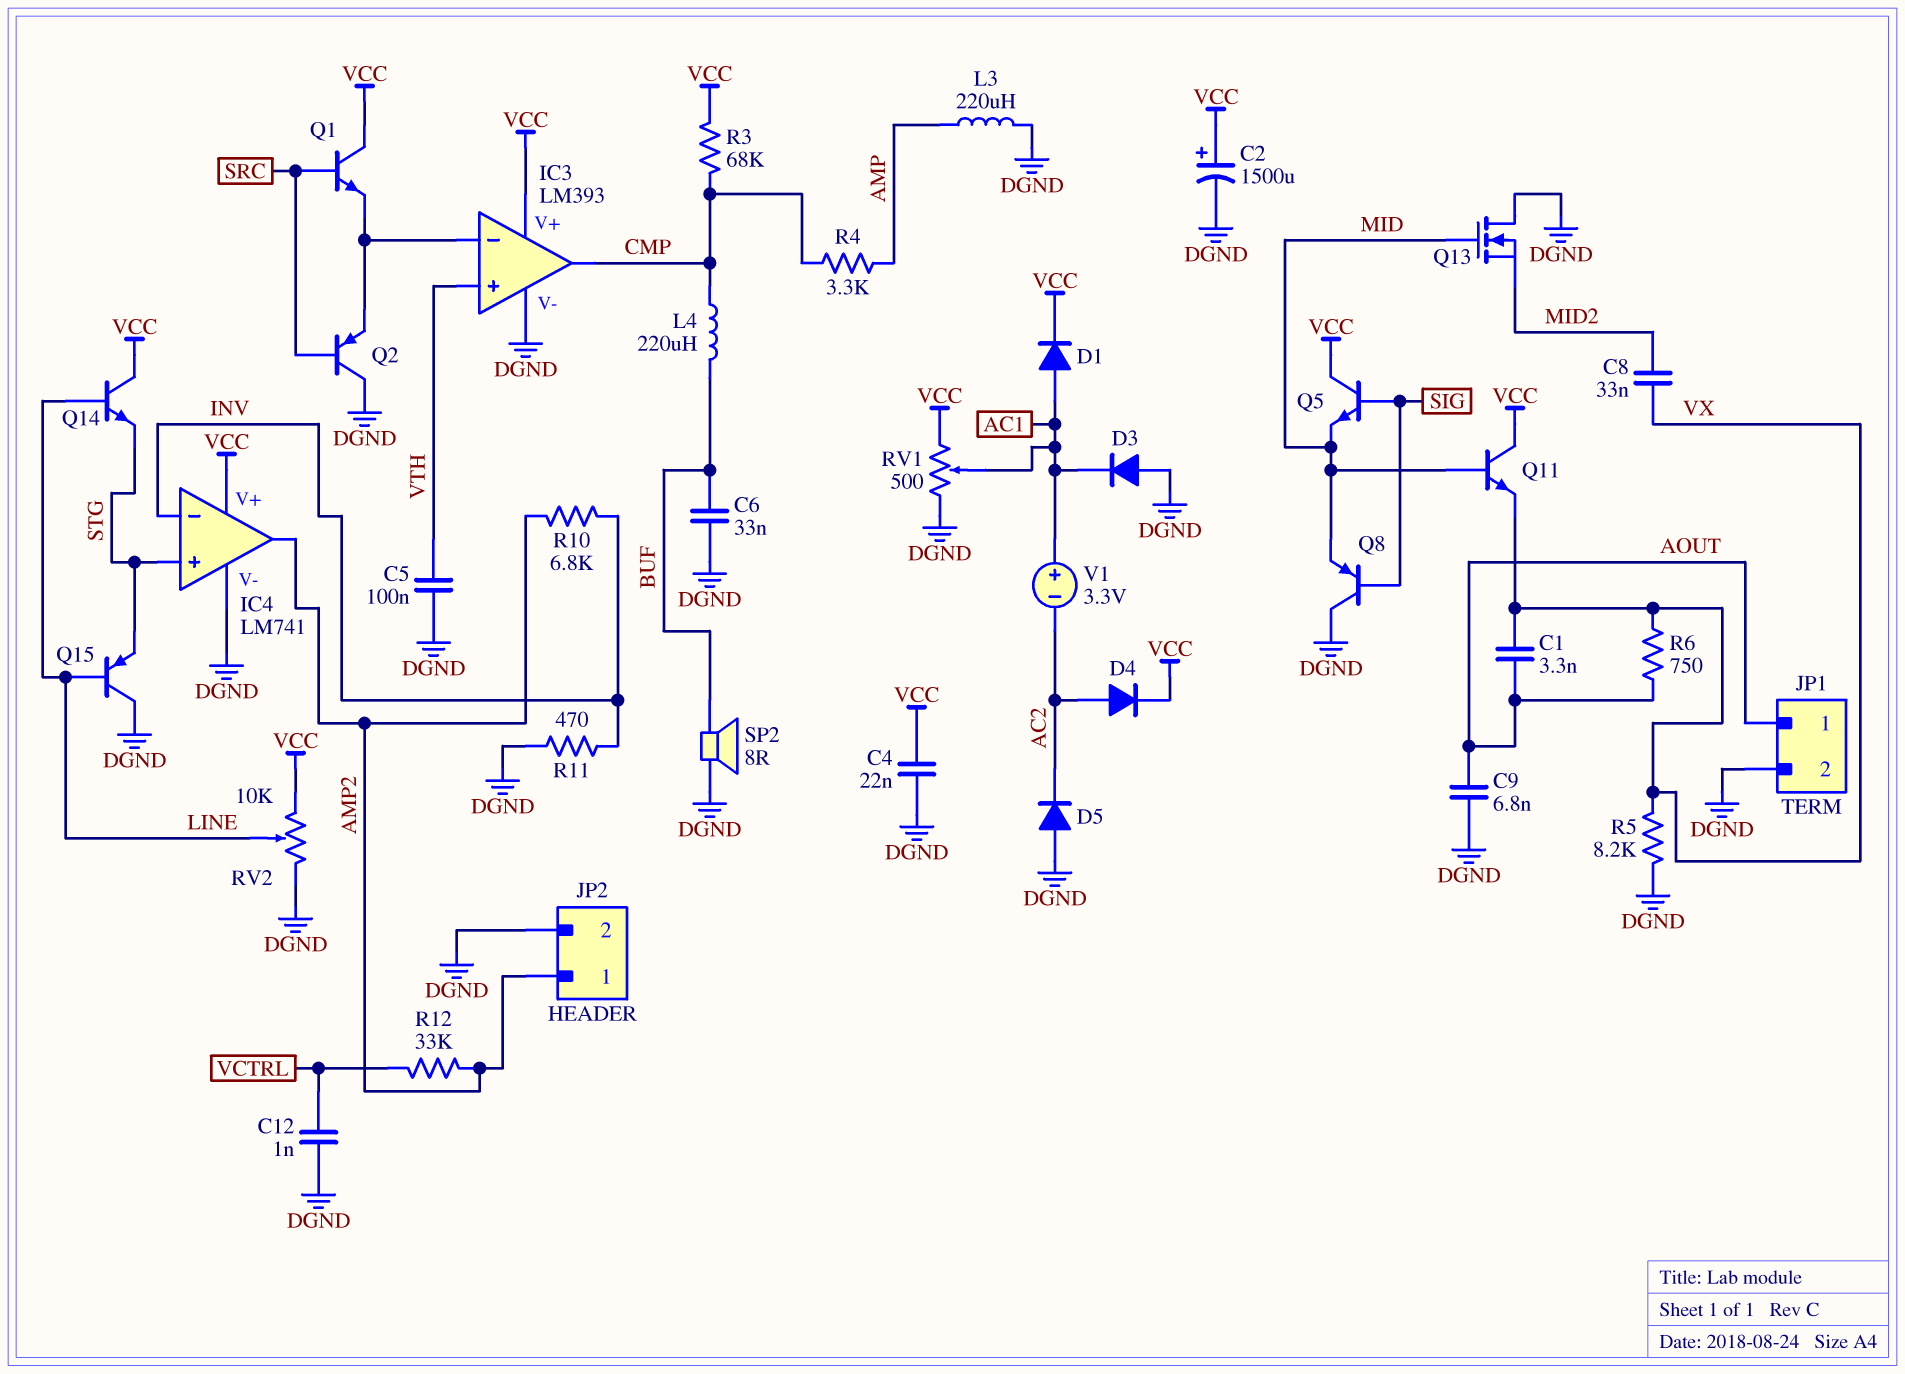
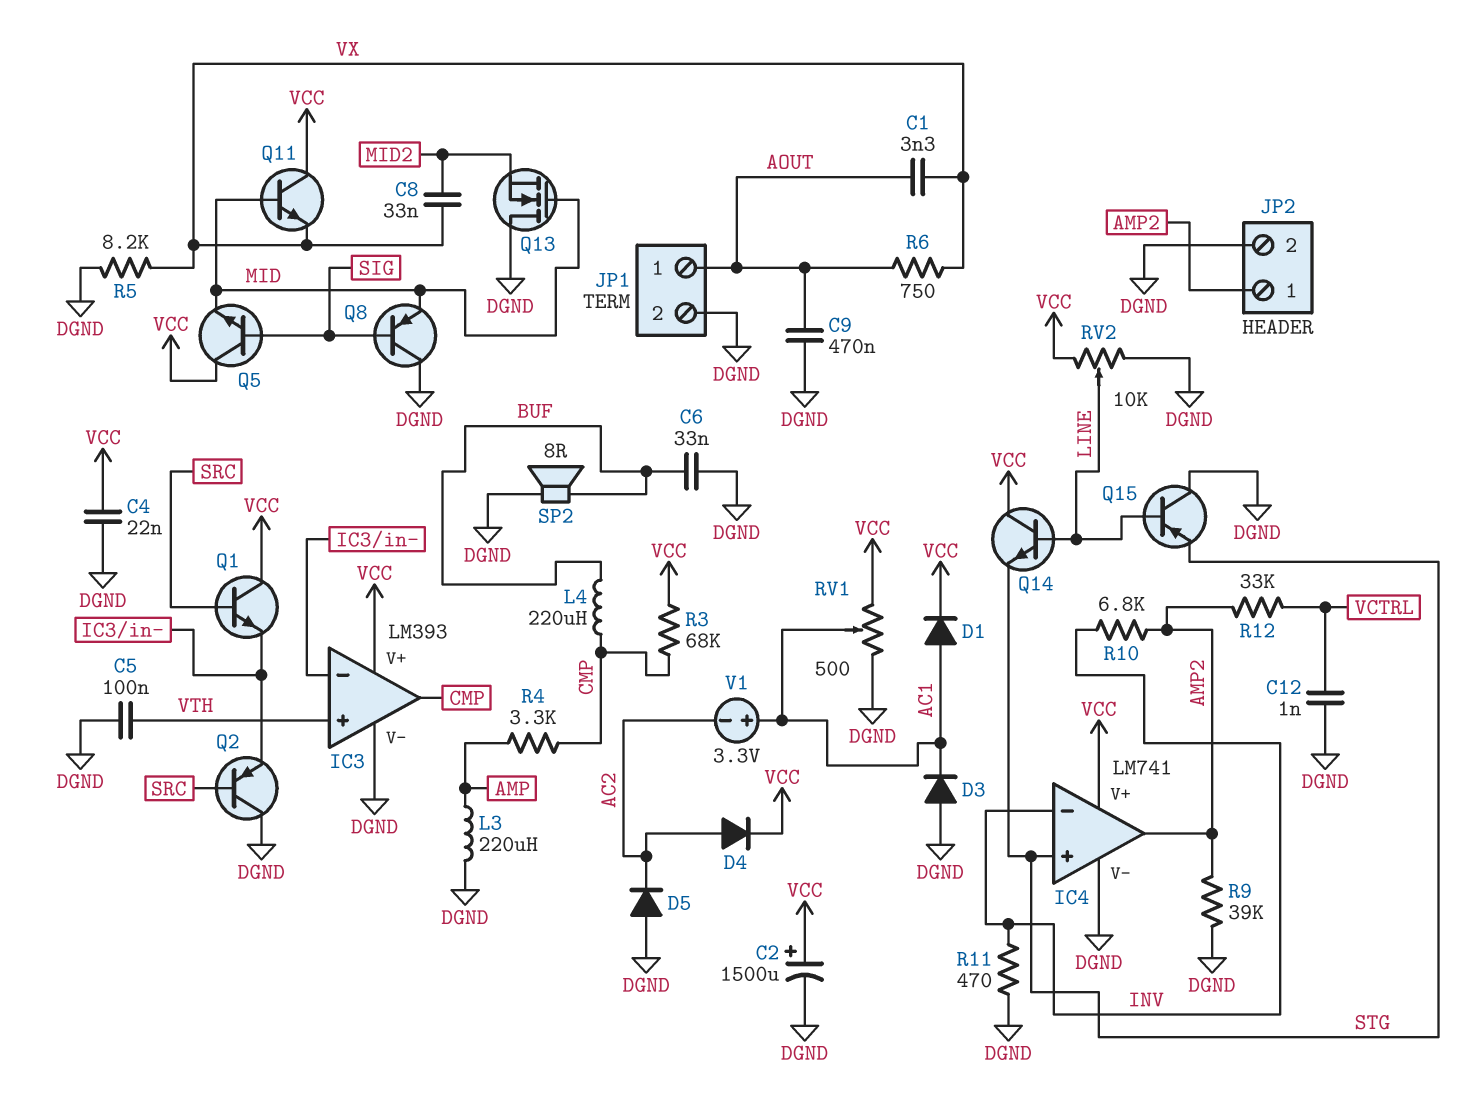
C9: 6.8nF (AOUT, DGND) -> 470nF (AOUT, DGND)
R9: none -> 39k (AMP2, DGND)

